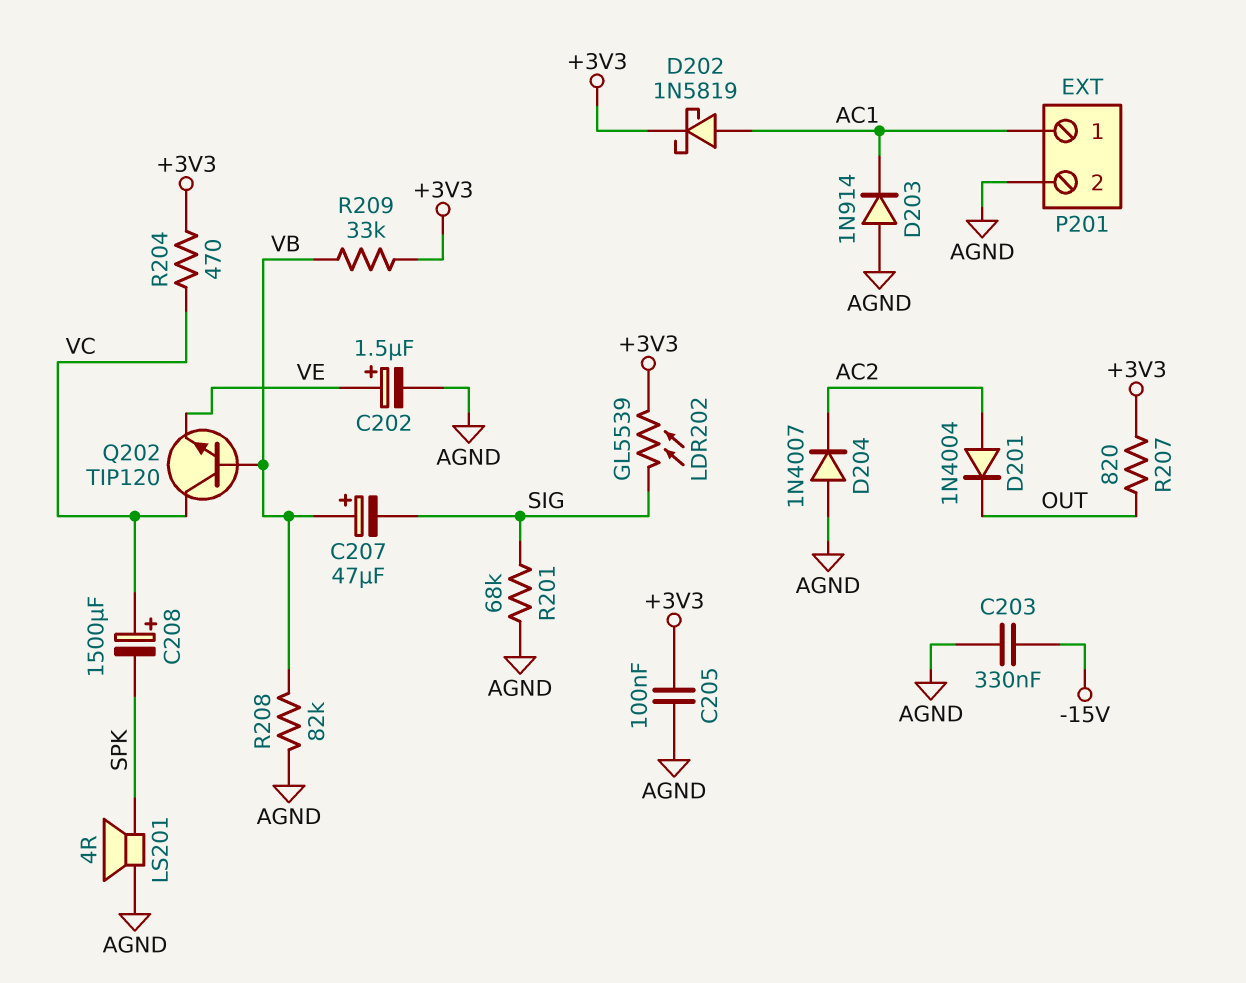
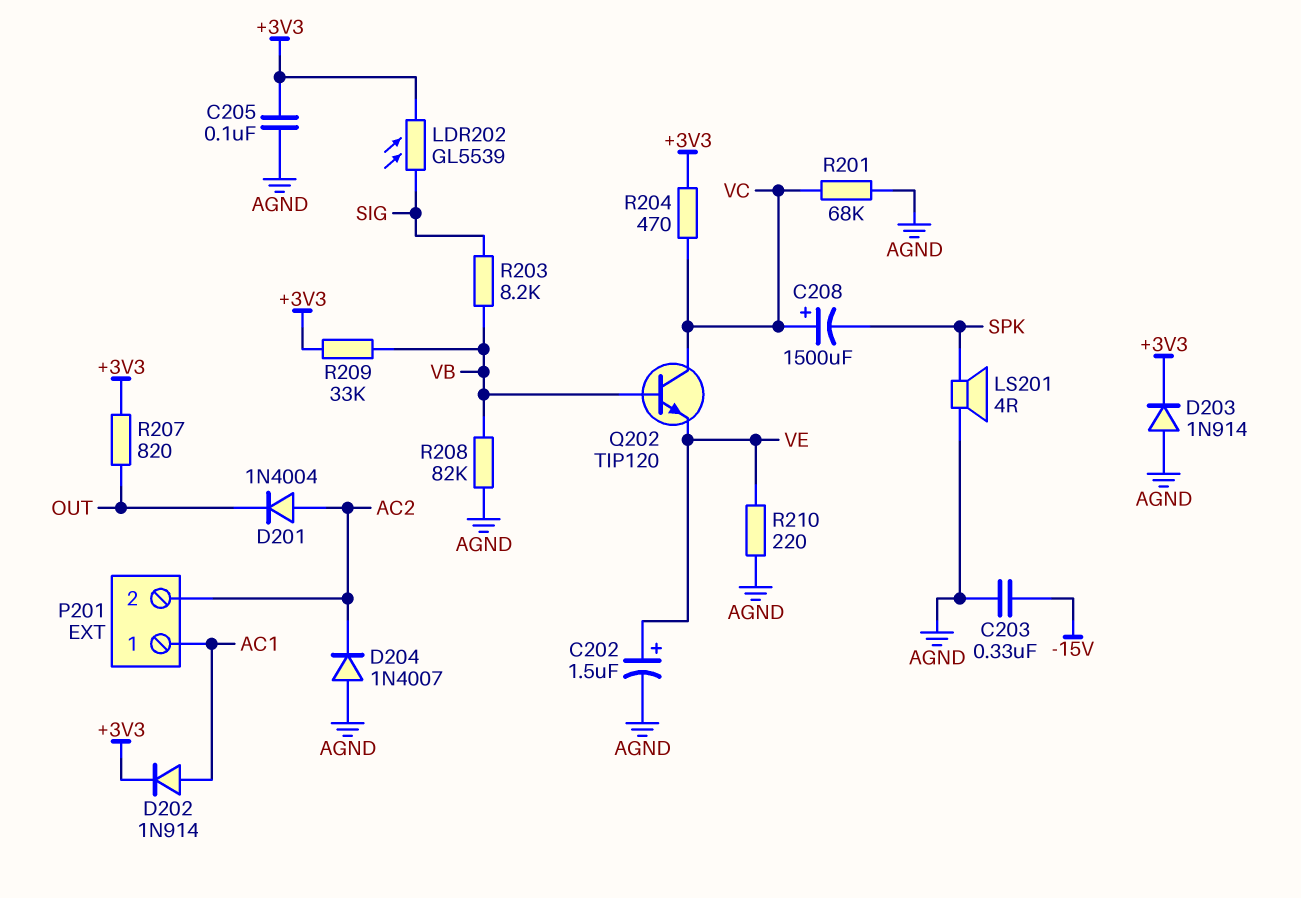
C207: 47uF (plus VB, minus SIG) -> none
D202: schottky 1N5819 (A AC1, K +3V3) -> diode 1N914 (A AC1, K +3V3)
D203: diode 1N914 (A AGND, K AC1) -> diode 1N914 (A AGND, K +3V3)
P201 pin 2: AGND -> AC2
R201: 68k (AGND, SIG) -> 68k (AGND, VC)
R203: none -> 8.2k (SIG, VB)
R210: none -> 220 (AGND, VE)

